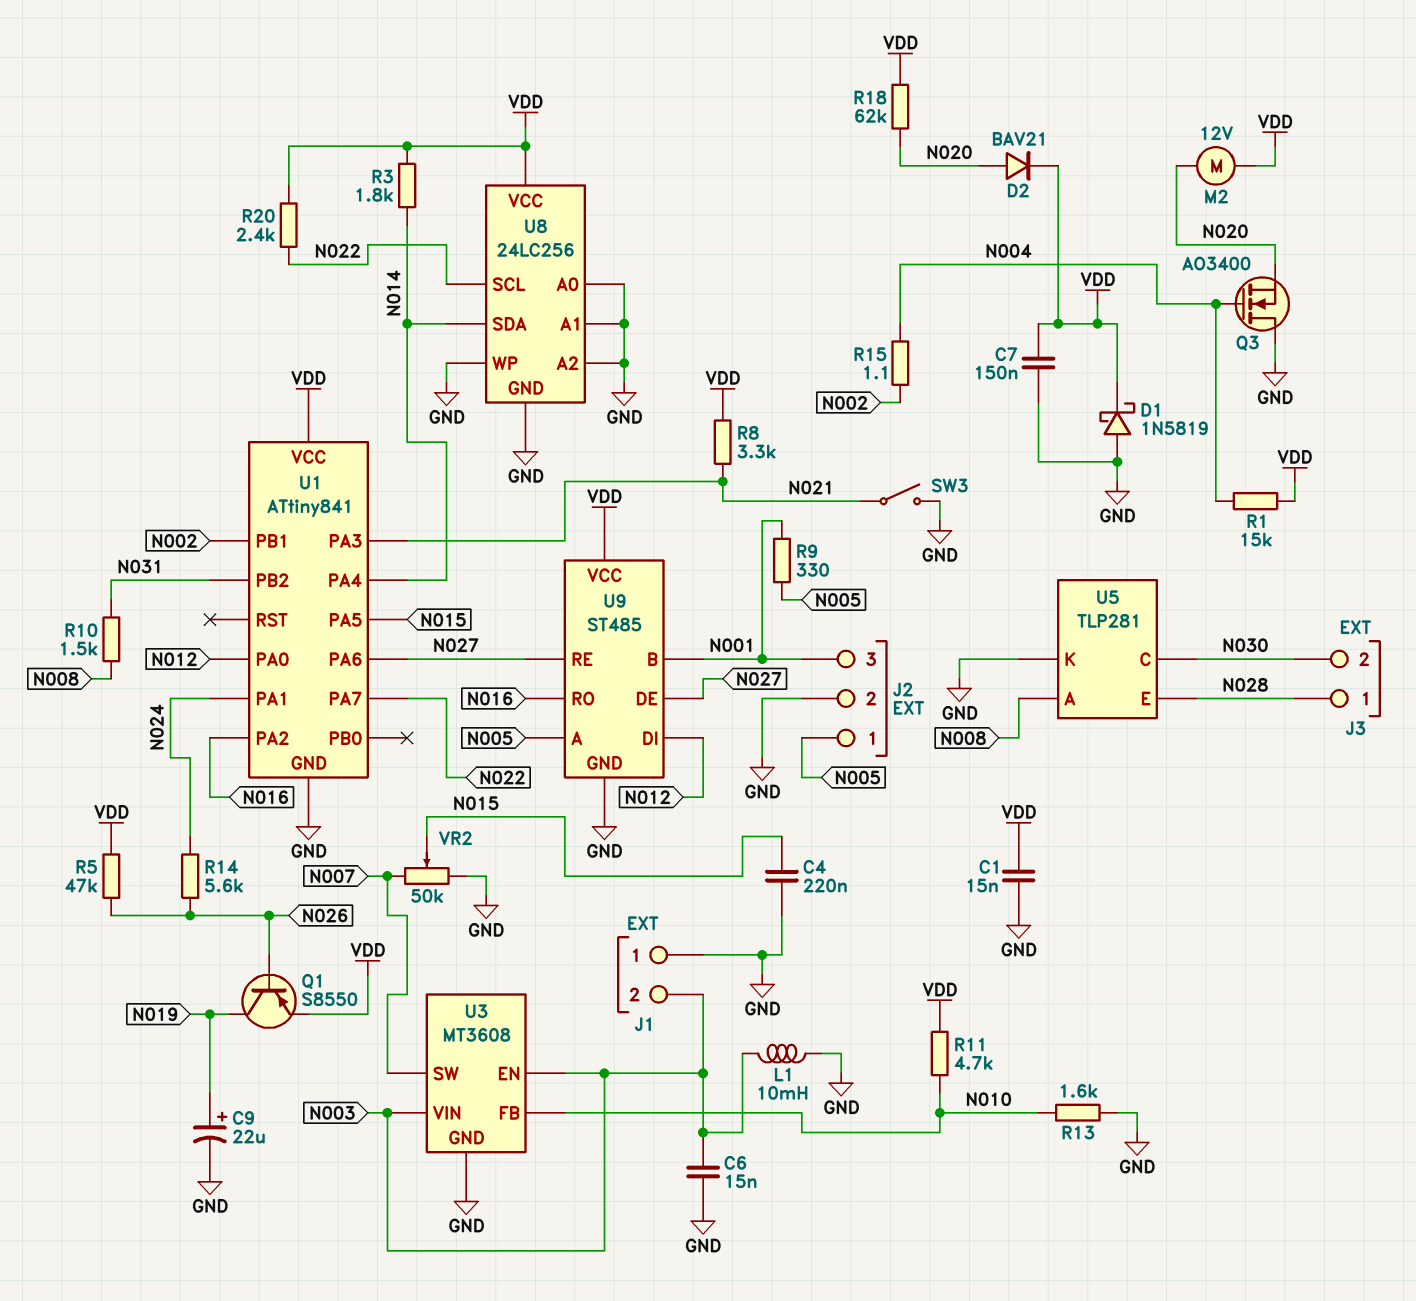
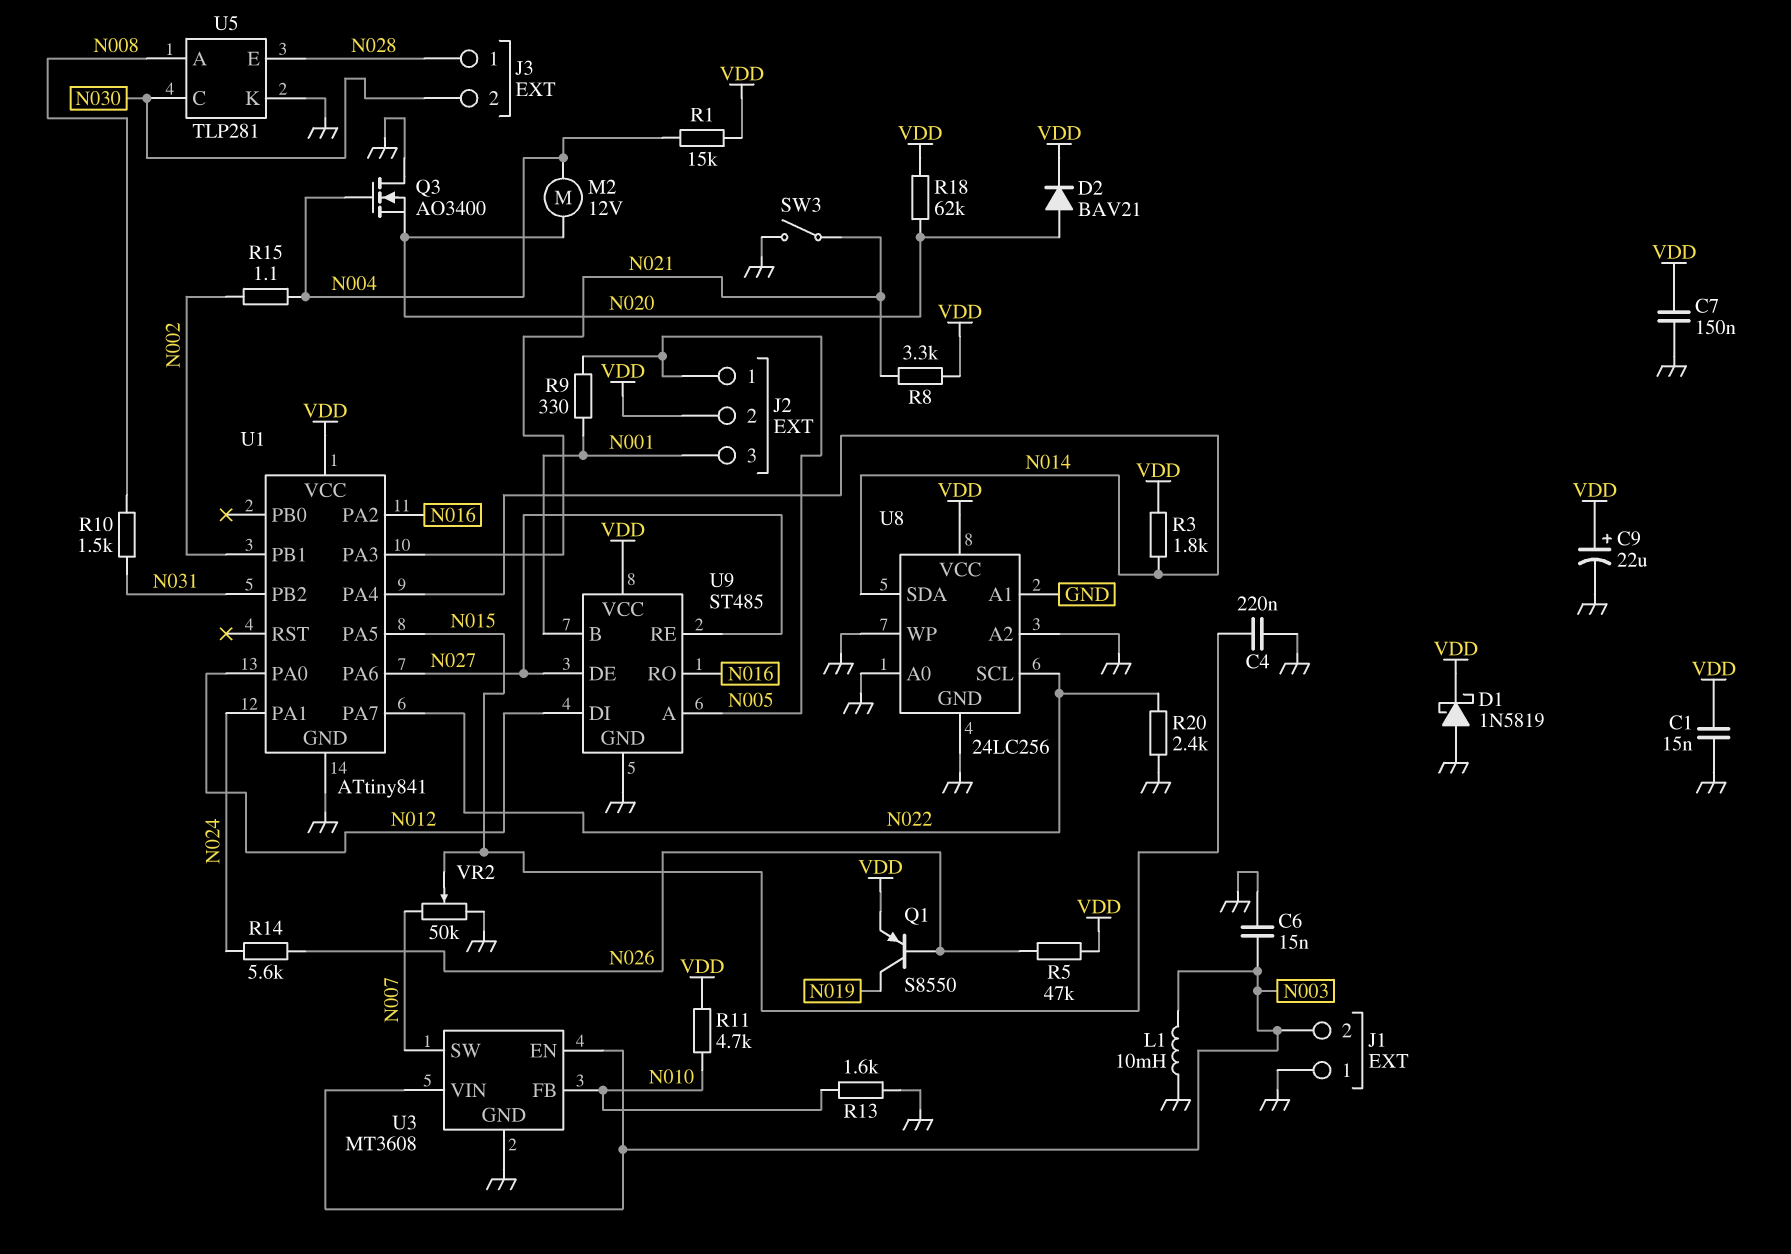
C9: 22uF (plus N019, minus GND) -> 22uF (plus VDD, minus GND)
J2 pin 2: GND -> VDD
M2: motor 12V (N020, VDD) -> motor 12V (N004, N020)
R20: 2.4k (N022, VDD) -> 2.4k (GND, N022)

